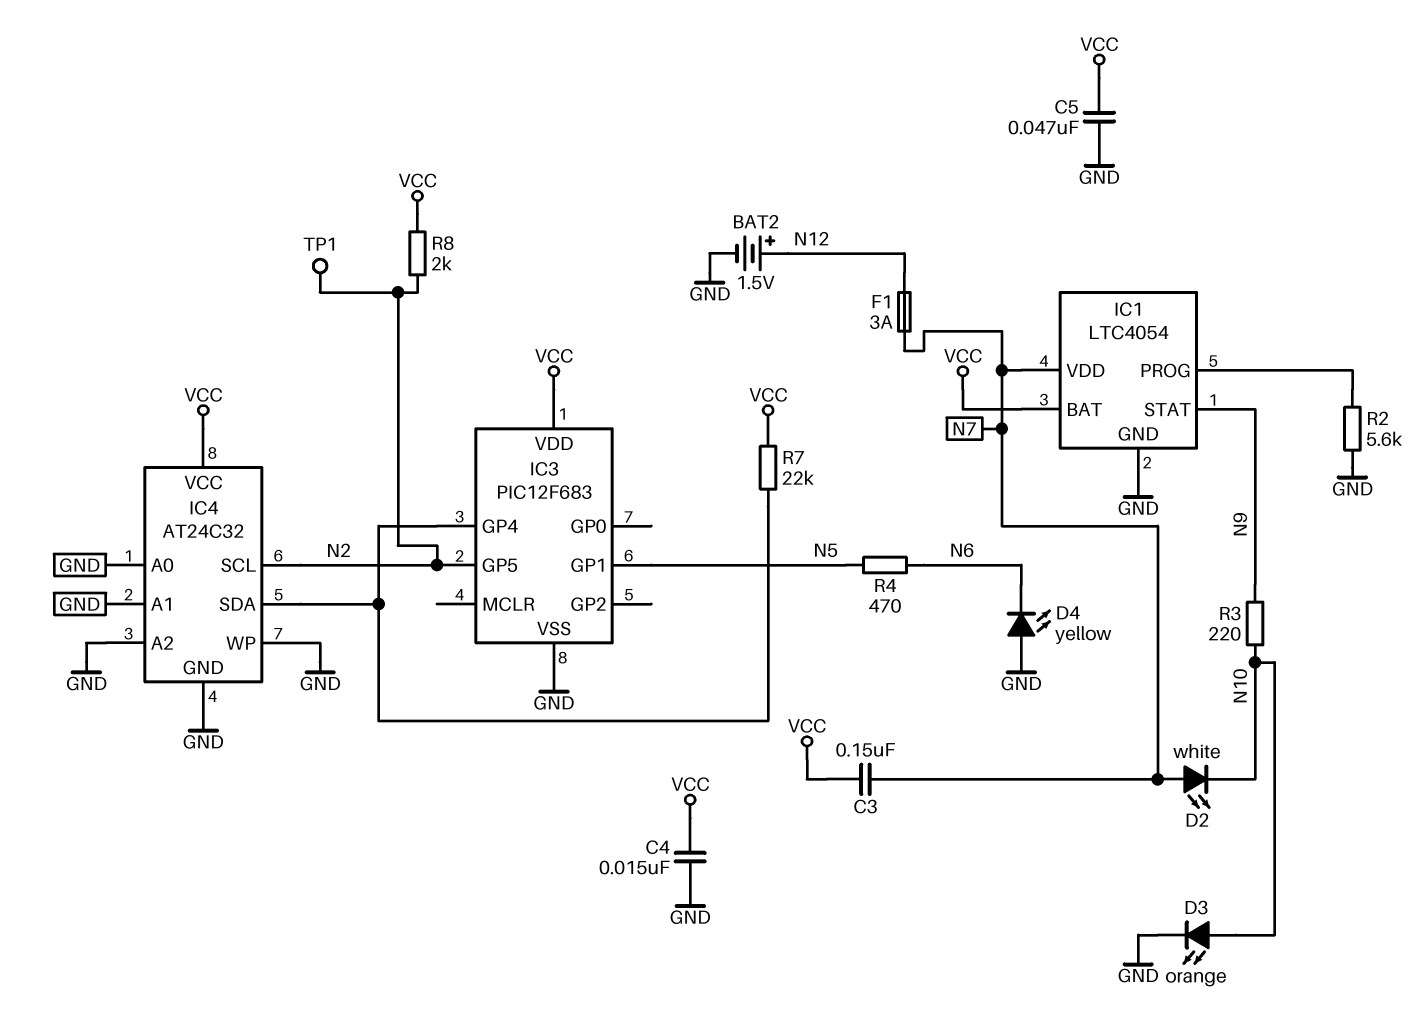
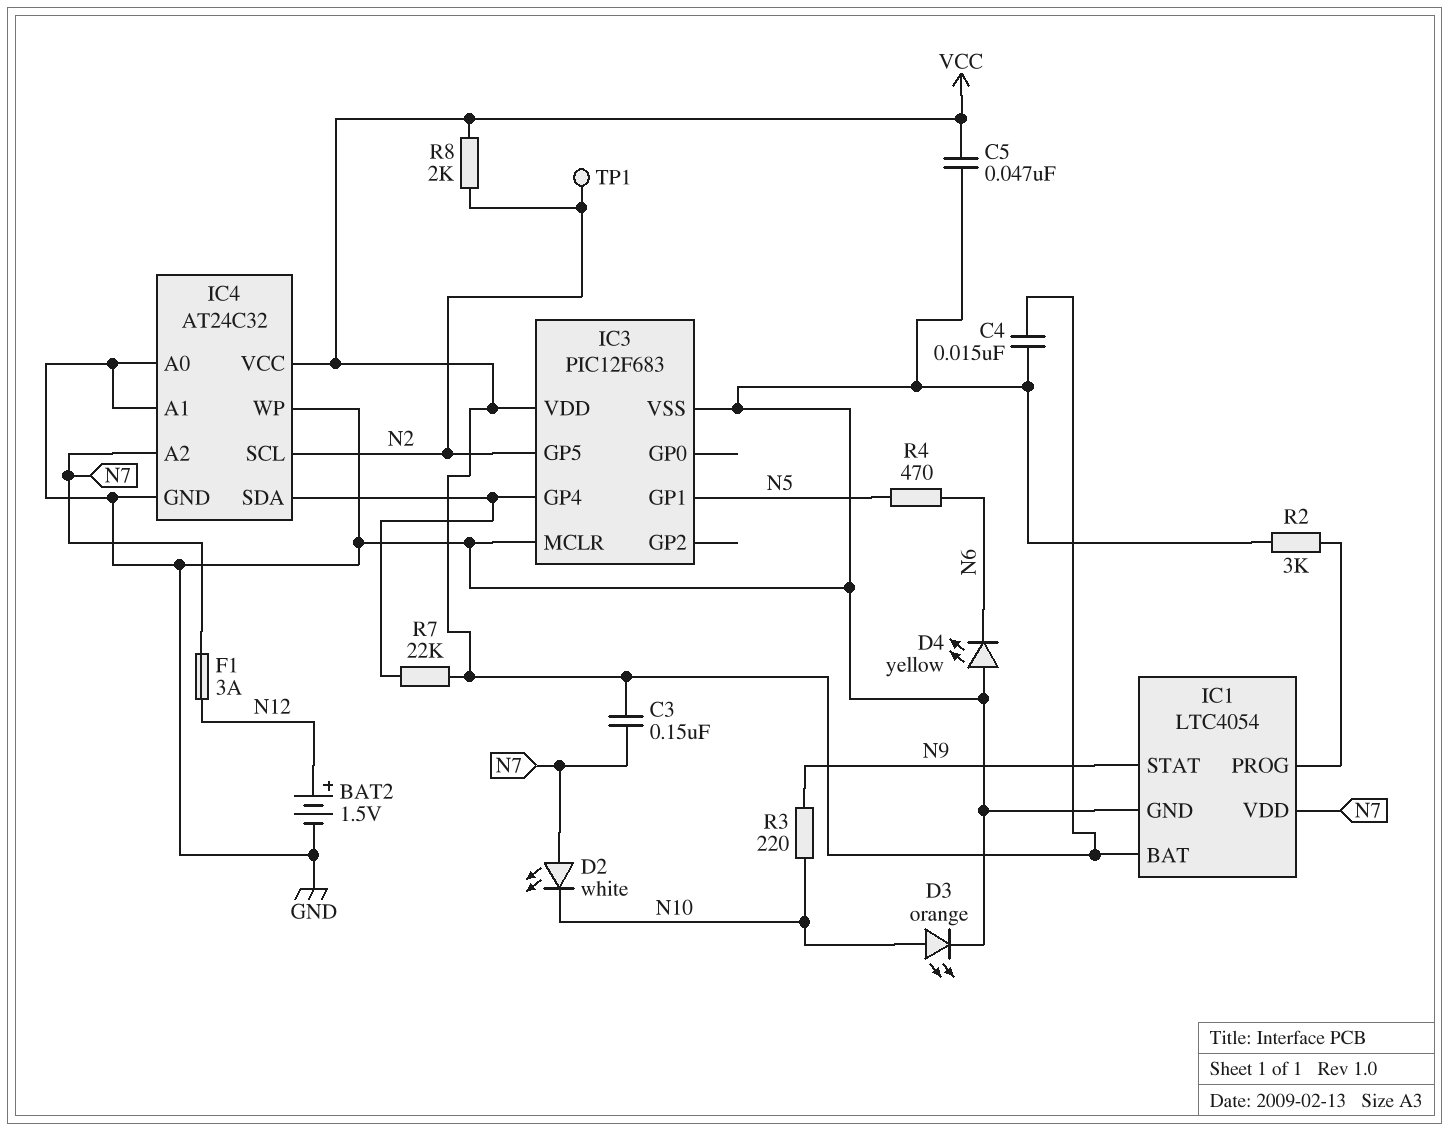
IC3 pin MCLR: none -> GND
IC4 pin A2: GND -> N7
R2: 5.6k (GND, IC1/PROG) -> 3k (GND, IC1/PROG)

